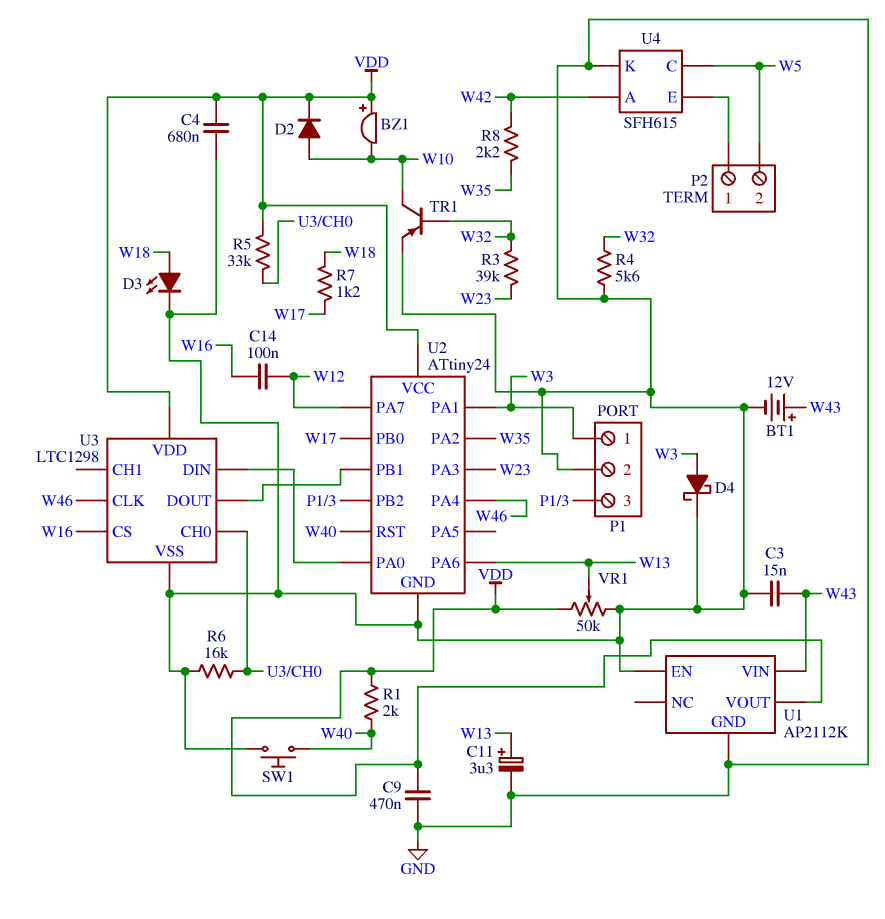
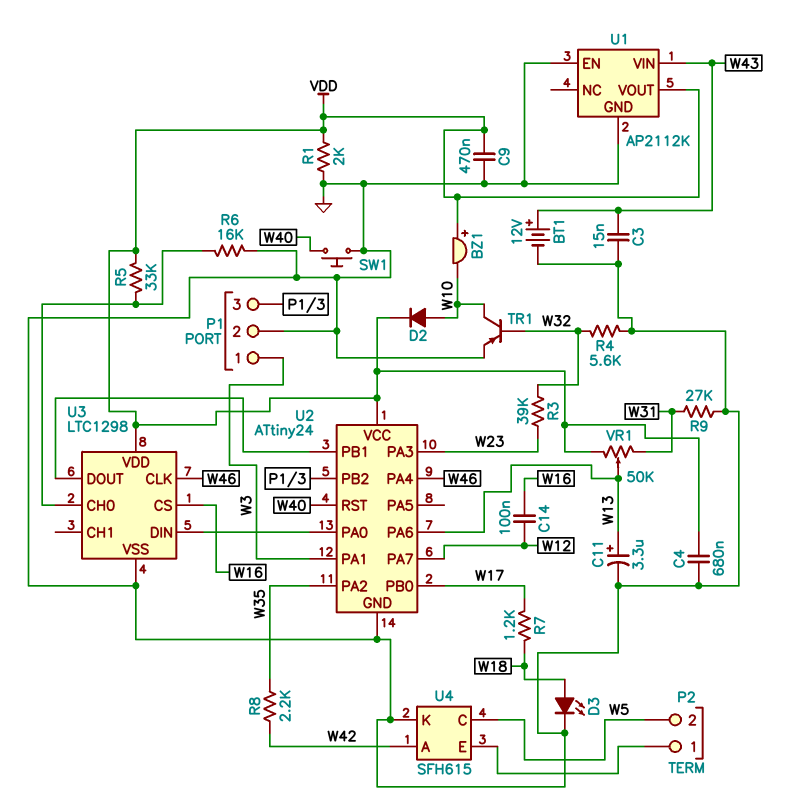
D4: schottky (A W3, K GND) -> none
R1: 2k (VDD, W40) -> 2k (GND, VDD)
R9: none -> 27k (GND, W31)
VR1: 50k (GND, VDD, wiper W13) -> 50k (VDD, W31, wiper W13)

